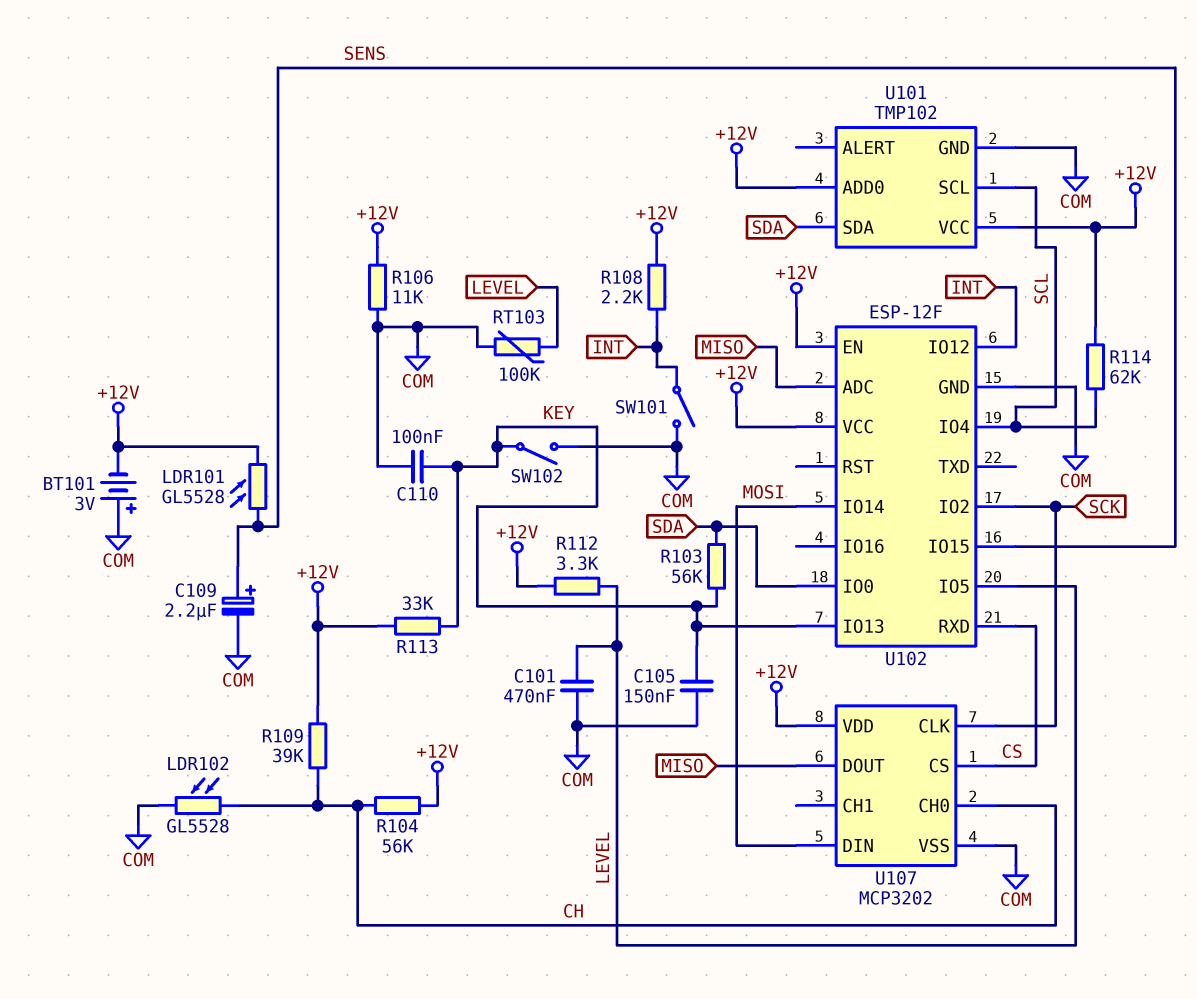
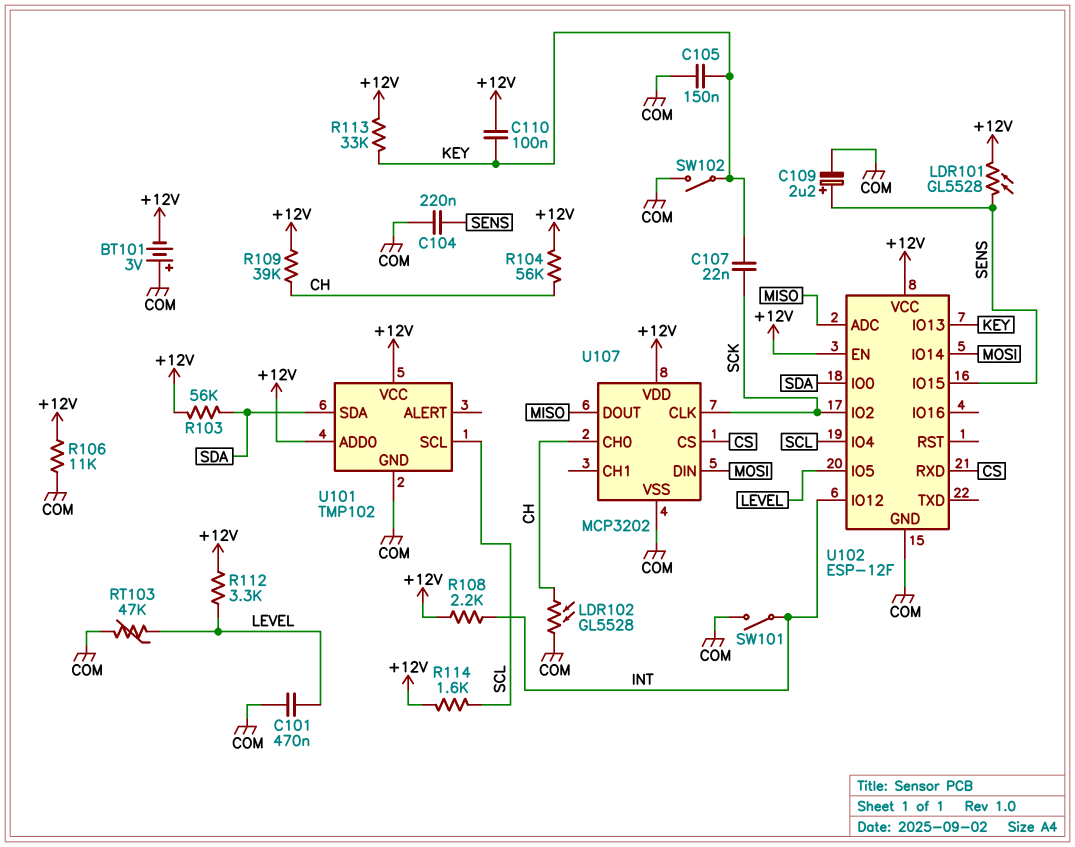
C104: none -> 220nF (COM, SENS)
C107: none -> 22nF (KEY, SCK)
C110: 100nF (COM, KEY) -> 100nF (+12V, KEY)
R103: 56k (KEY, SDA) -> 56k (+12V, SDA)
R114: 62k (+12V, SCL) -> 1.6k (+12V, SCL)
RT103: 100k (COM, LEVEL) -> 47k (COM, LEVEL)

